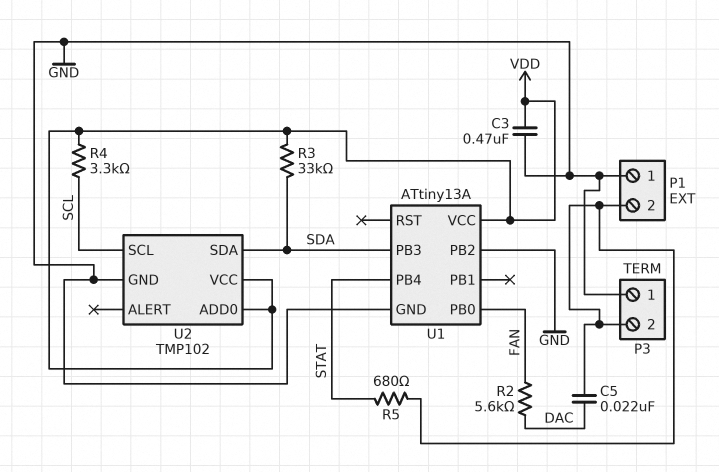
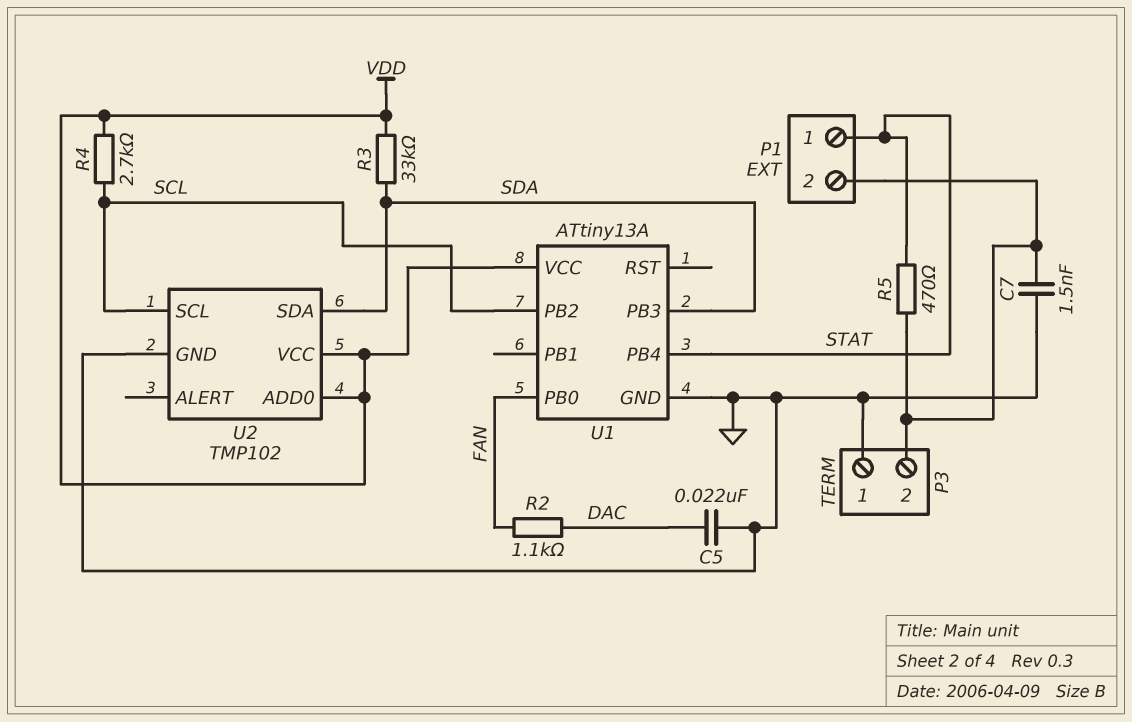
C3: 470nF (GND, VDD) -> none
C5: 22nF (DAC, P1/2) -> 22nF (DAC, GND)
C7: none -> 1.5nF (GND, P1/2)
P1 pin 1: GND -> STAT
R2: 5.6k (DAC, FAN) -> 1.1k (DAC, FAN)
R4: 3.3k (SCL, VDD) -> 2.7k (SCL, VDD)
R5: 680 (P1/2, STAT) -> 470 (P1/2, STAT)
U1 pin PB2: GND -> SCL

